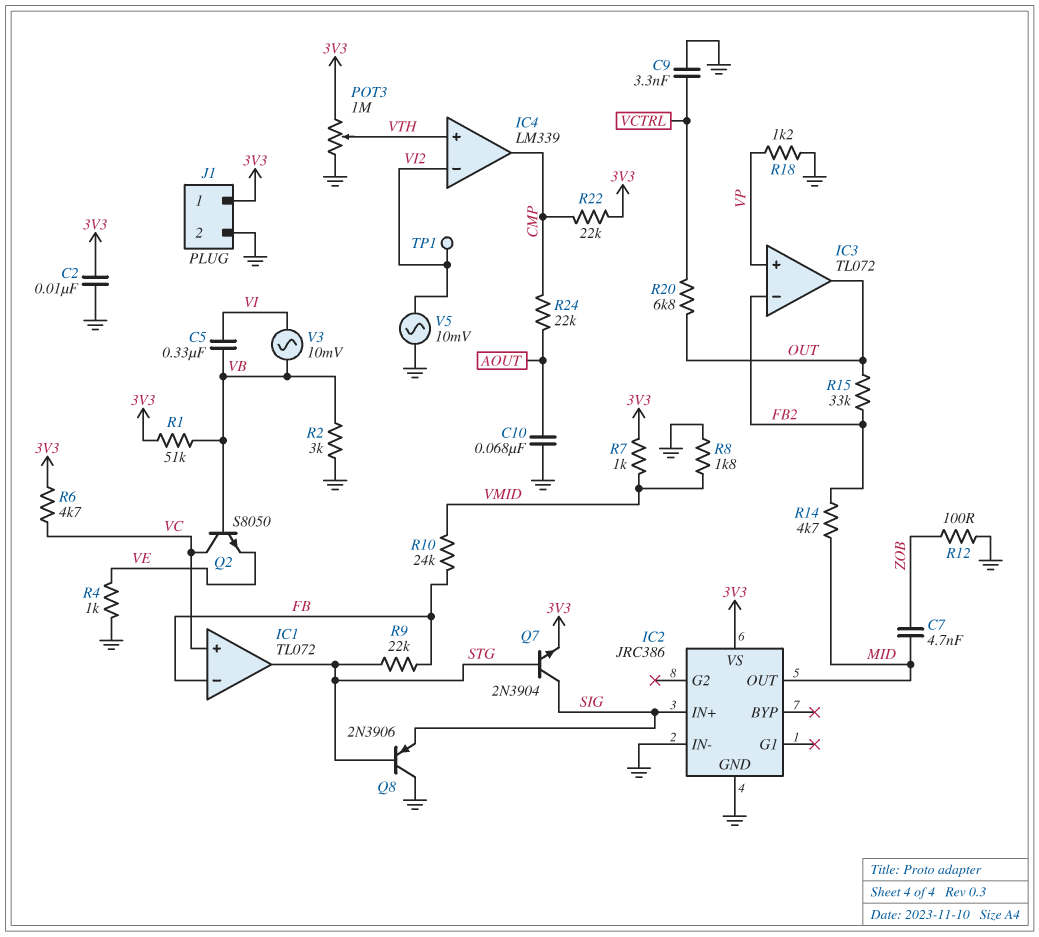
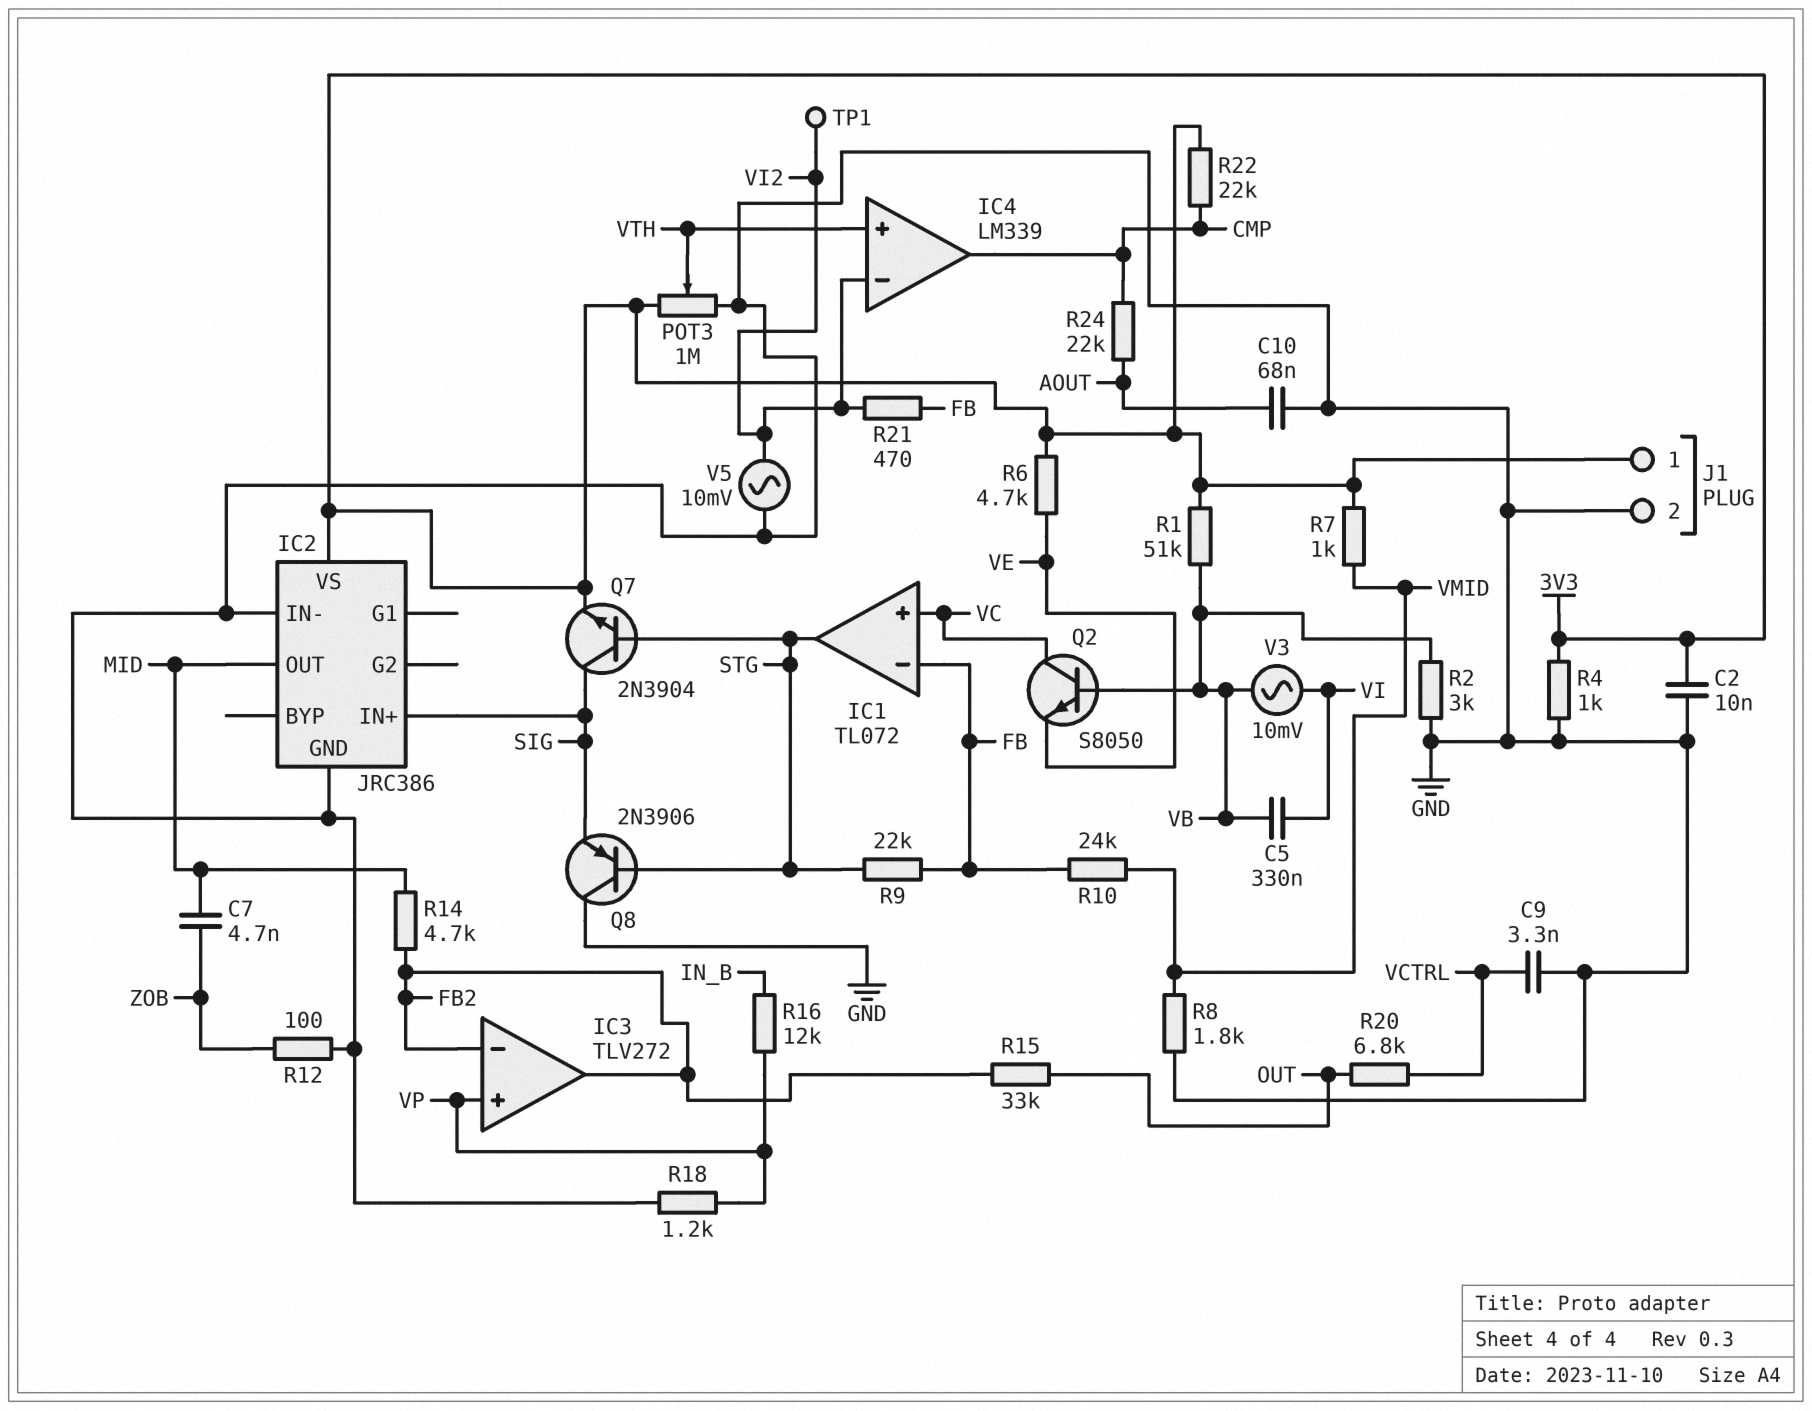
IC3: TL072 -> TLV272
IC3 pin out: OUT -> FB2
R4: 1k (GND, VE) -> 1k (3V3, GND)
R6: 4.7k (3V3, VC) -> 4.7k (3V3, VE)
R16: none -> 12k (IN_B, VP)
R21: none -> 470 (FB, VI2)

